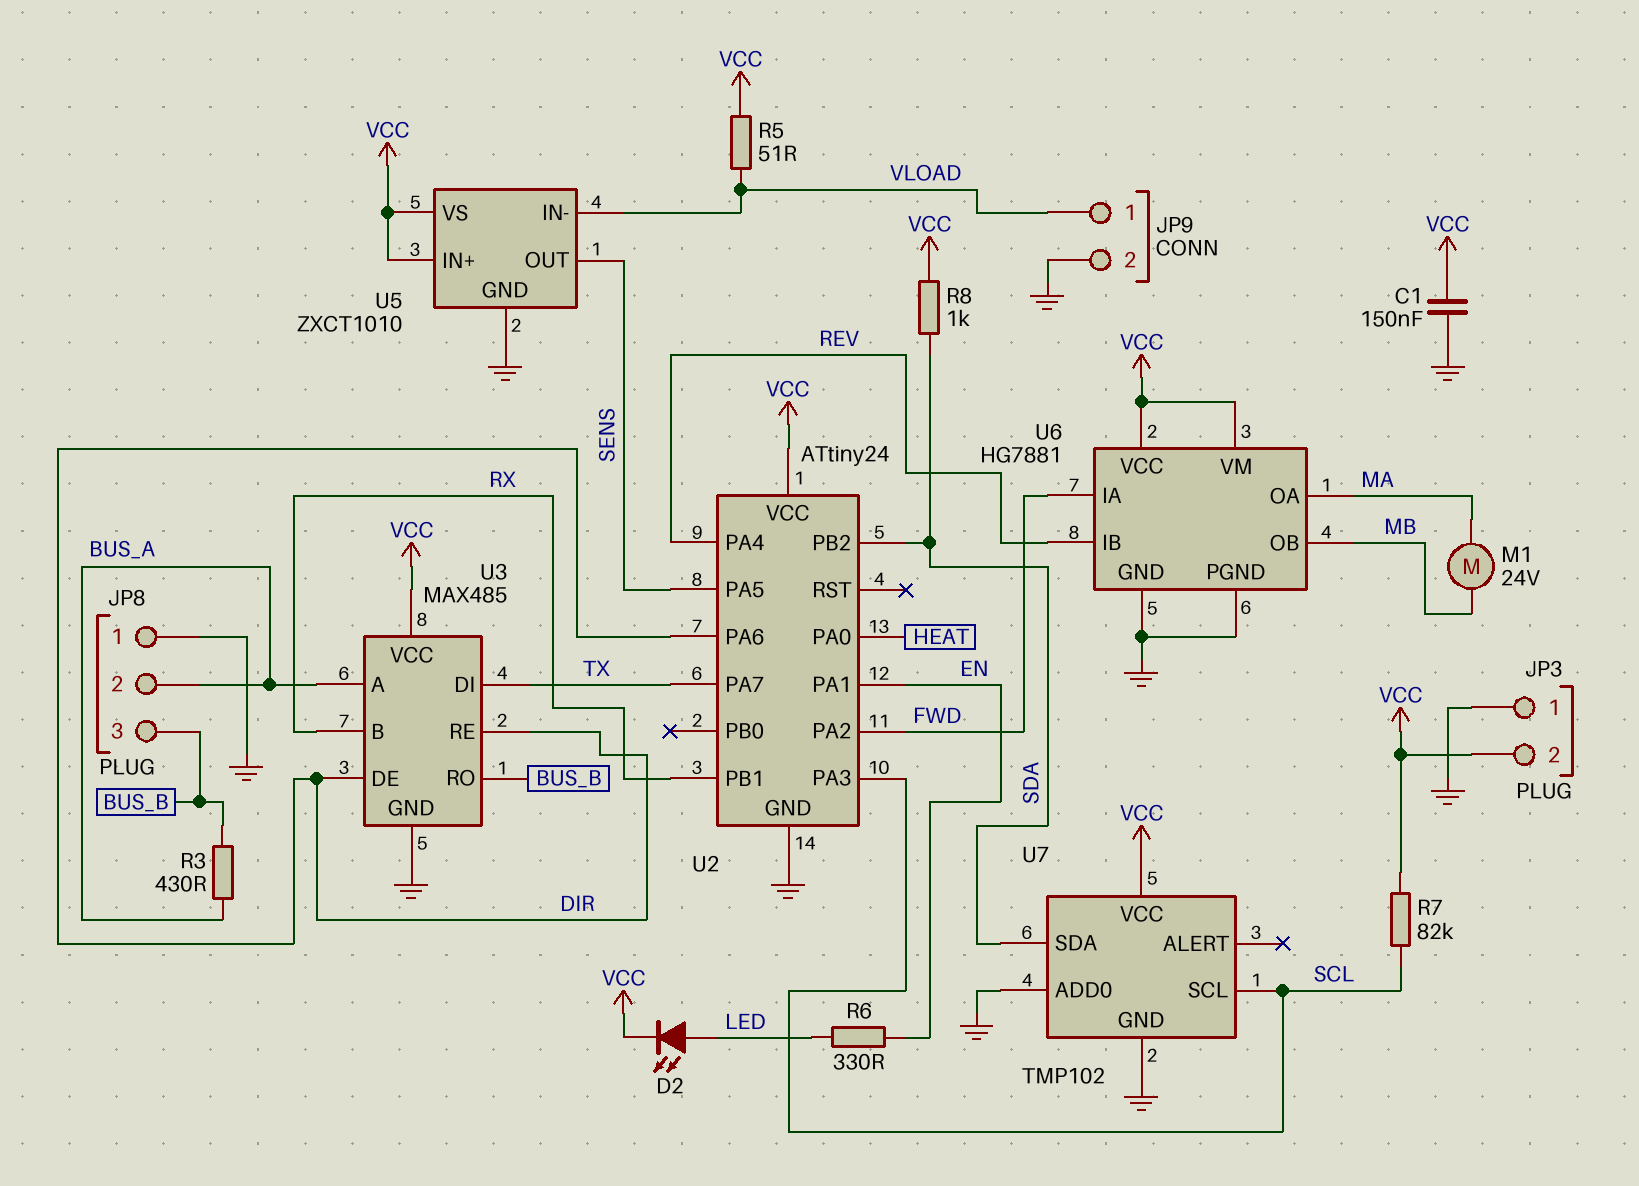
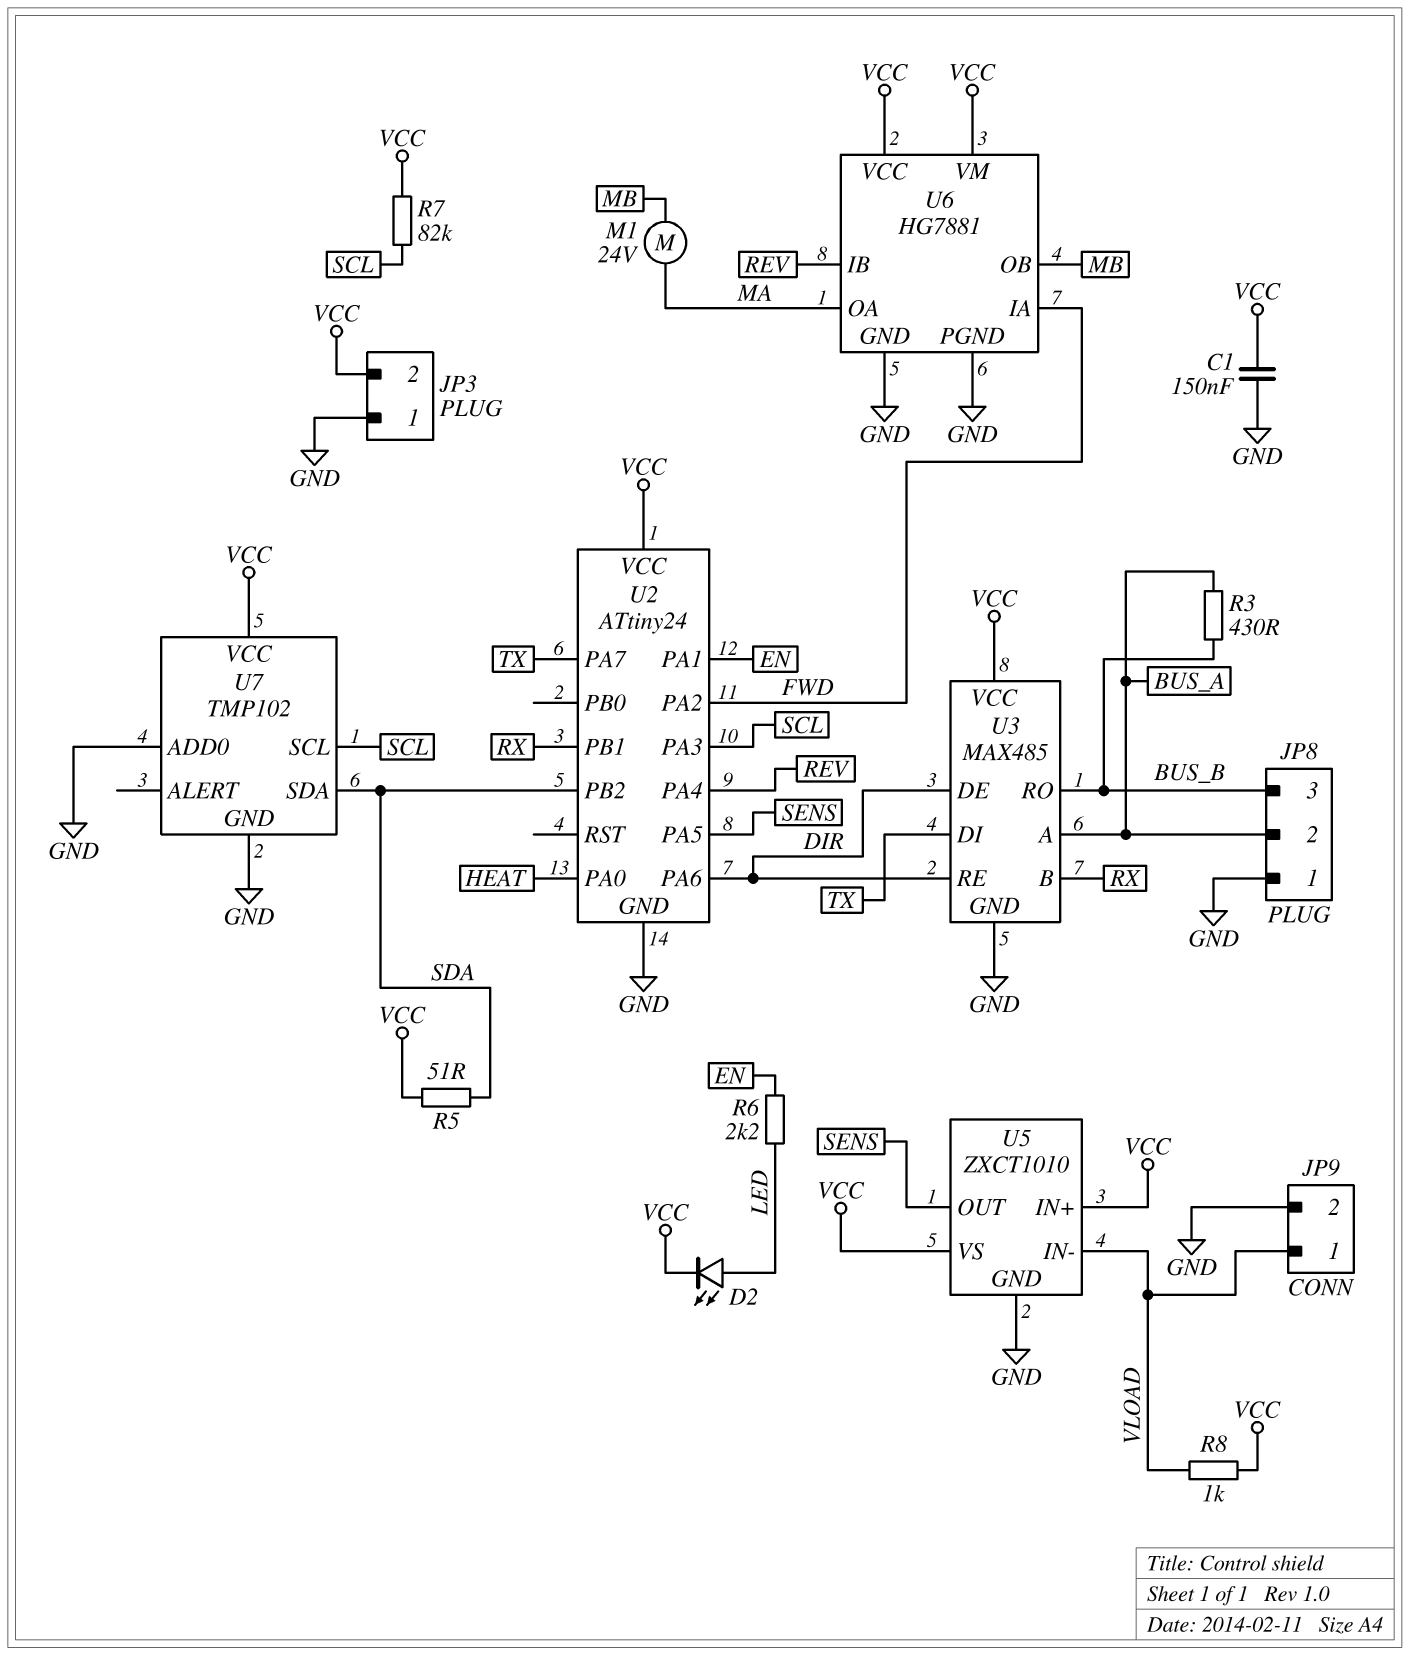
R5: 51 (VCC, VLOAD) -> 51 (SDA, VCC)
R6: 330 (EN, LED) -> 2.2k (EN, LED)
R8: 1k (SDA, VCC) -> 1k (VCC, VLOAD)

